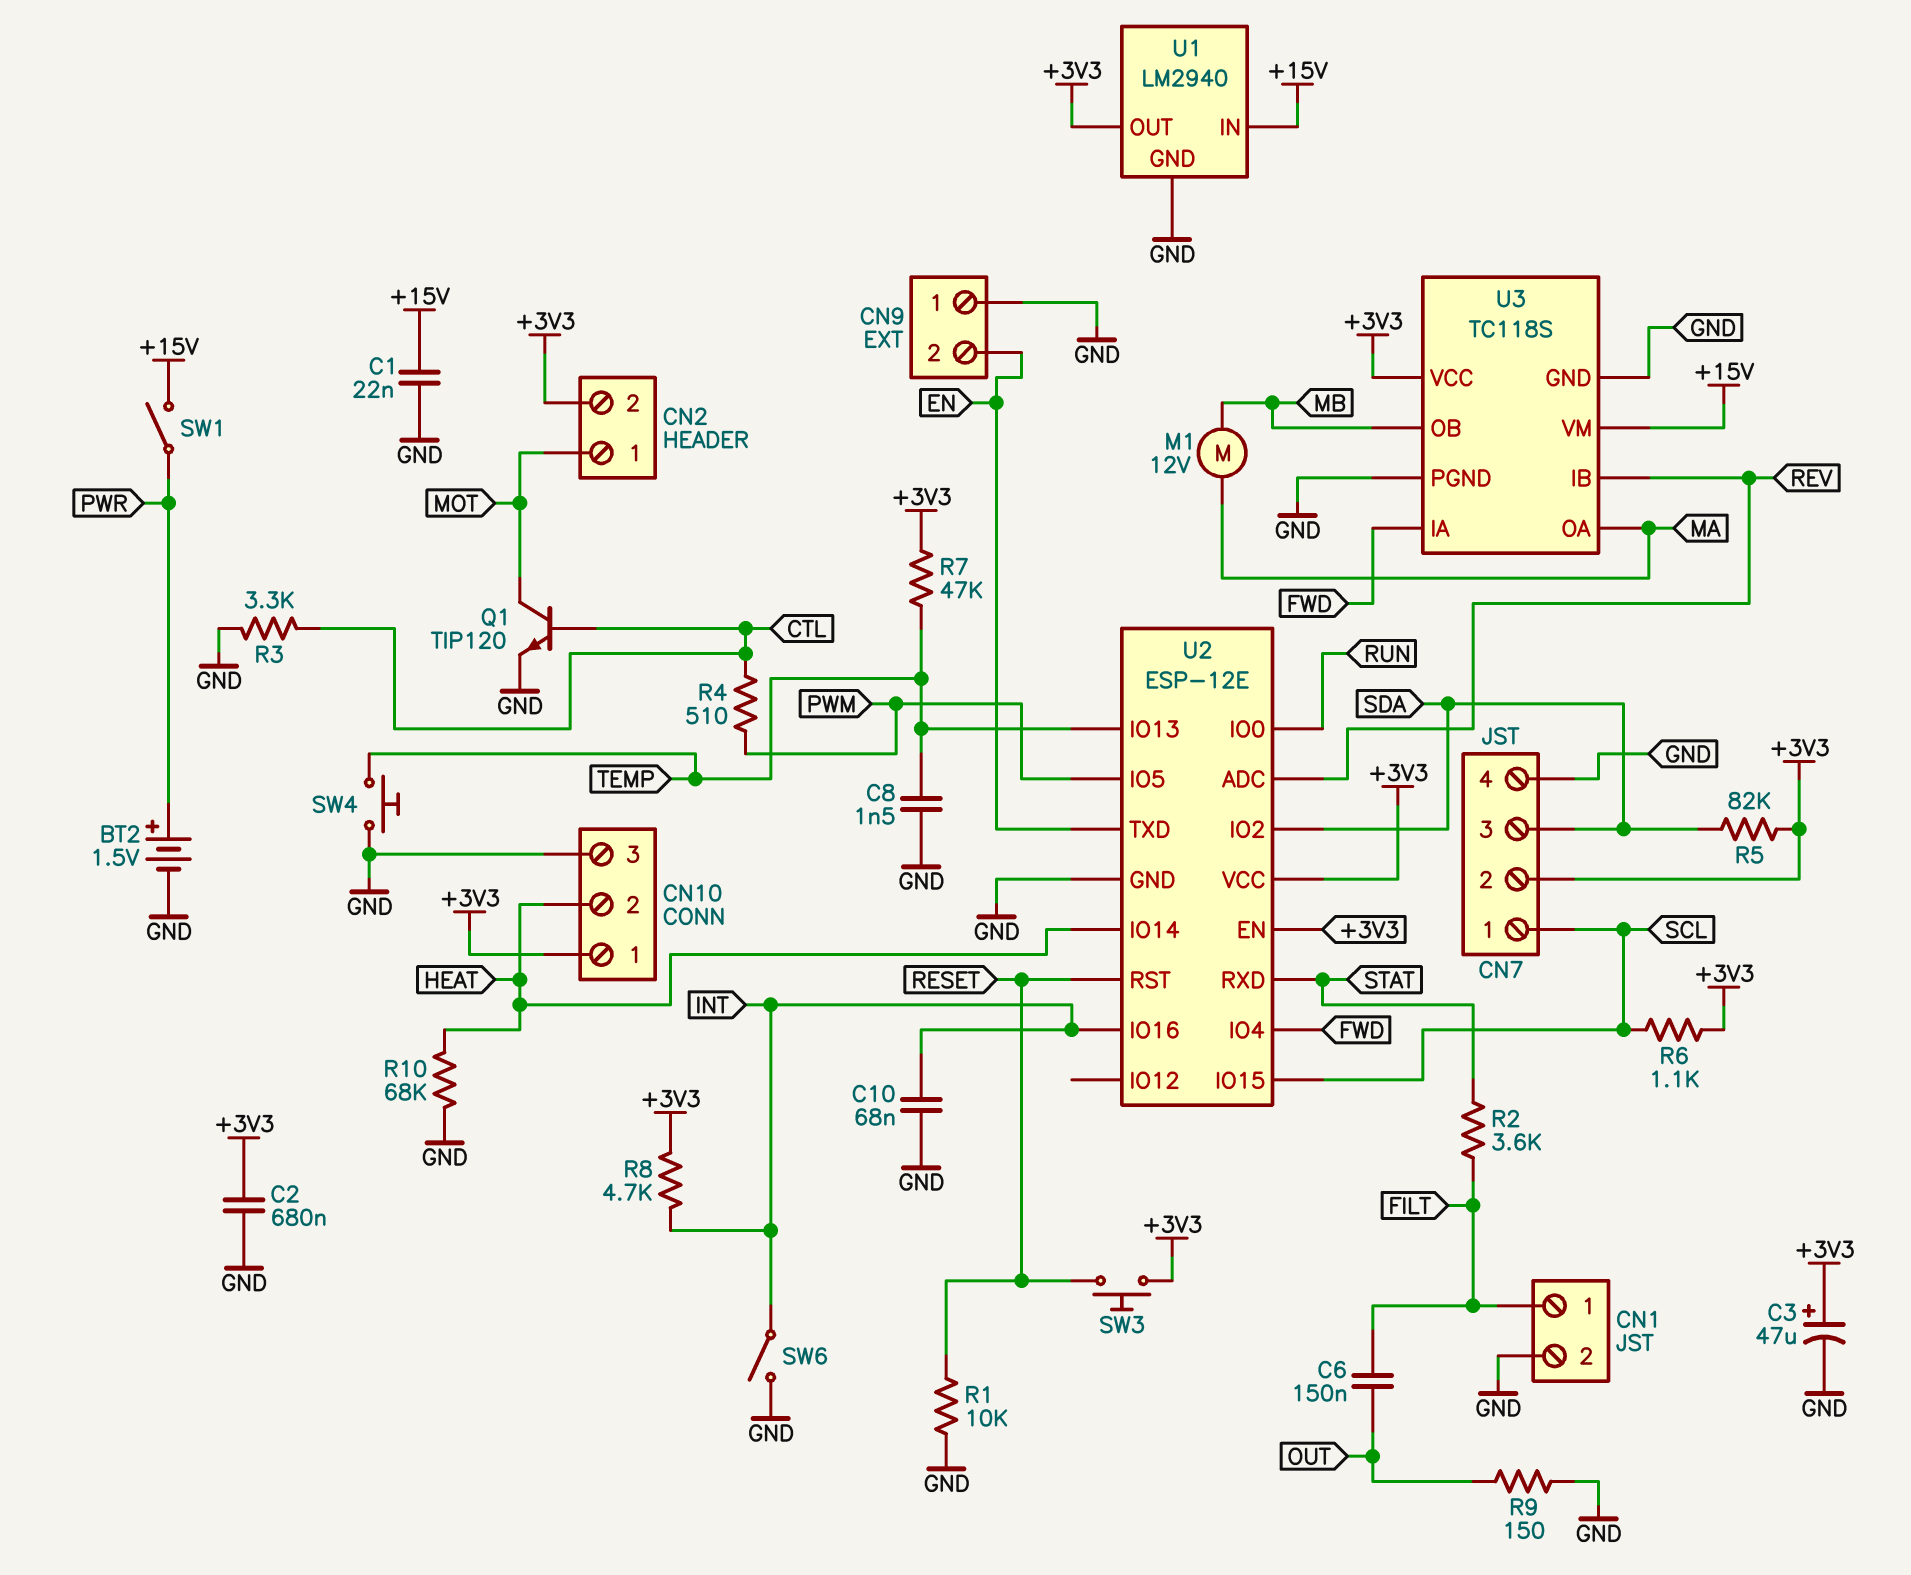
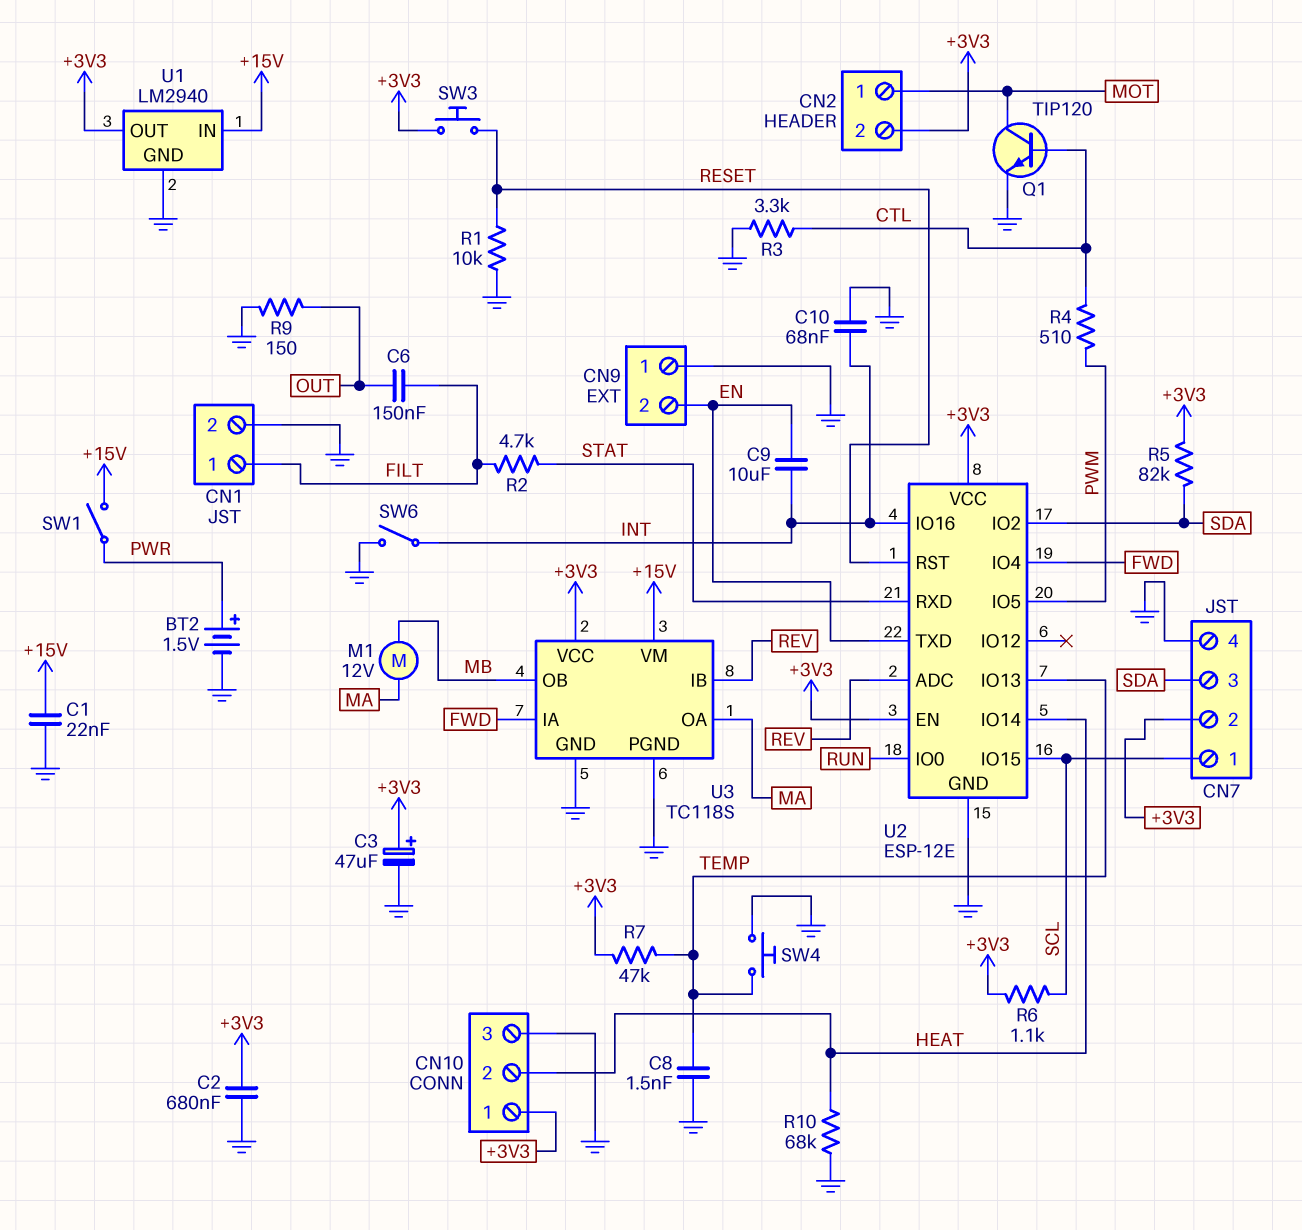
C9: none -> 10uF (EN, INT)
R2: 3.6k (FILT, STAT) -> 4.7k (FILT, STAT)
R8: 4.7k (+3V3, INT) -> none

